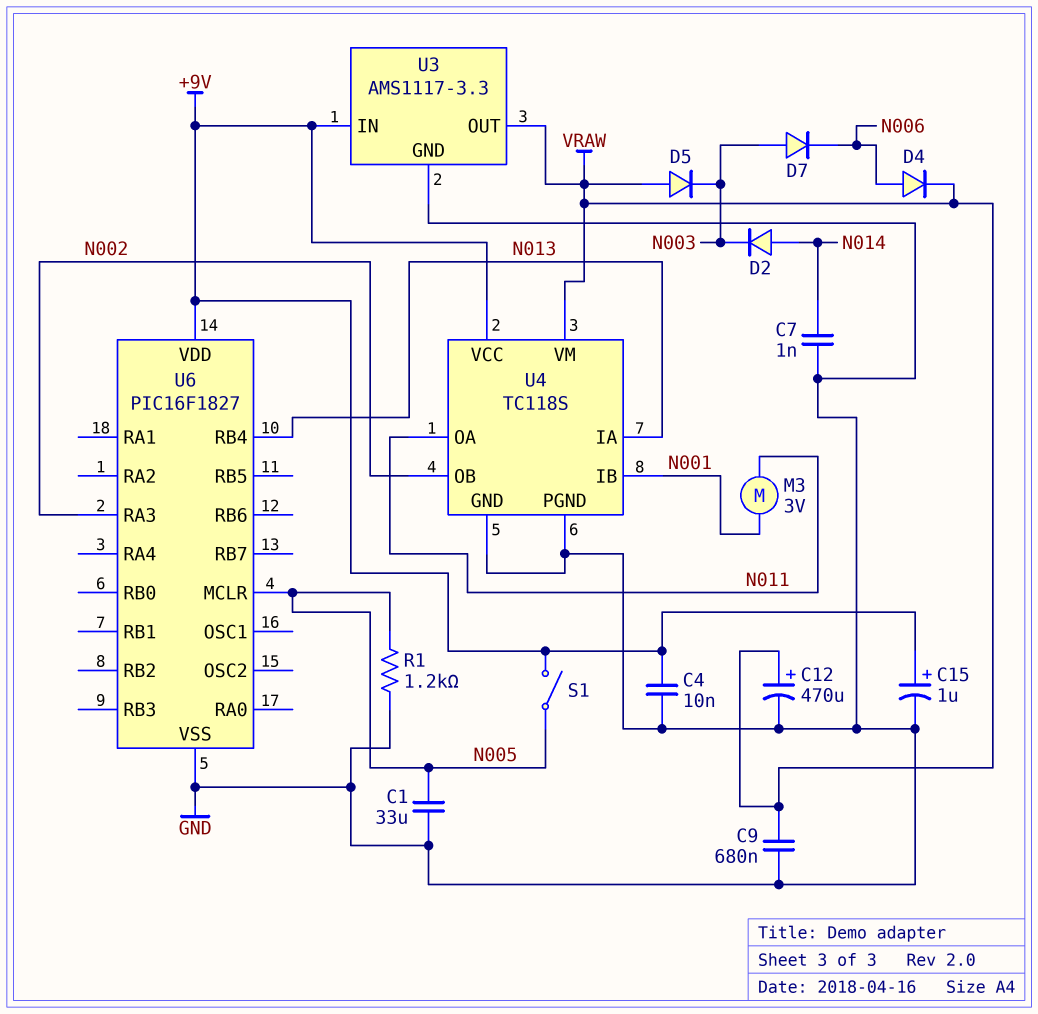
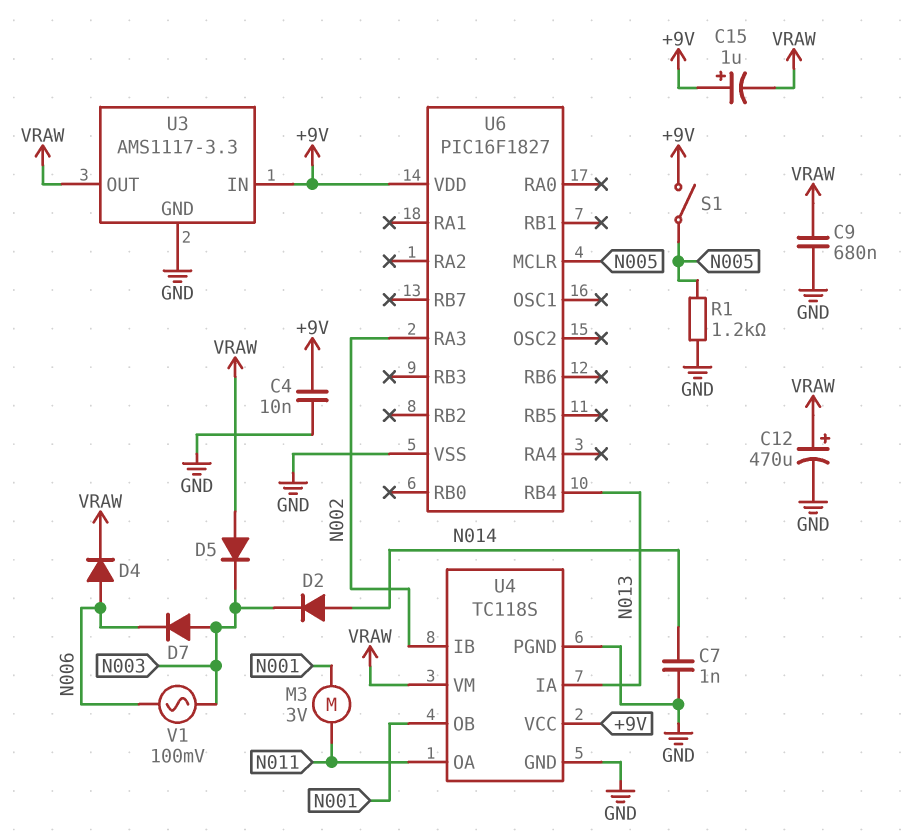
C1: 33uF (GND, N005) -> none
C15: 1uF (plus +9V, minus GND) -> 1uF (plus +9V, minus VRAW)
U4 pin IB: N001 -> N002
U4 pin OB: N002 -> N001
V1: none -> AC 100mV (N003, N006)

